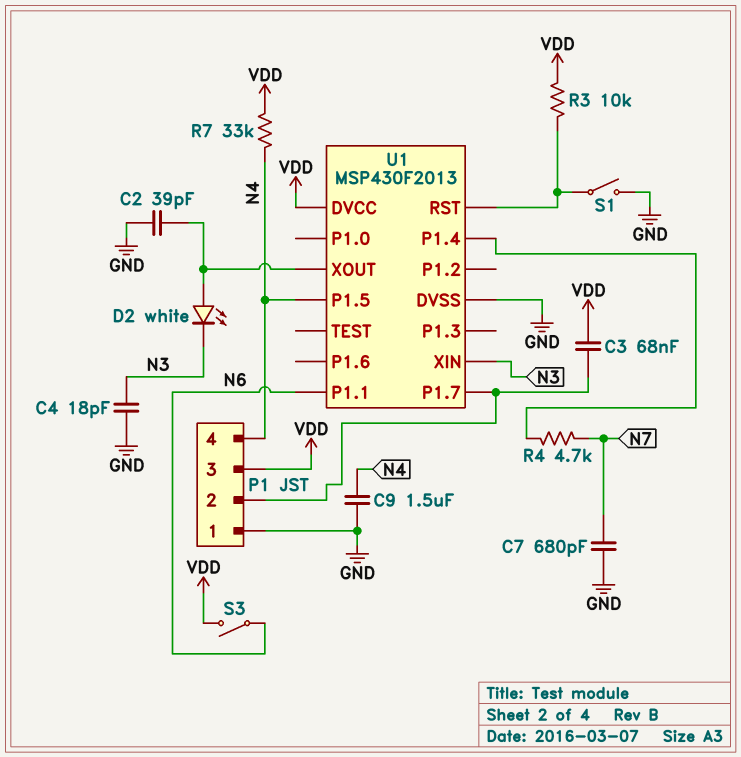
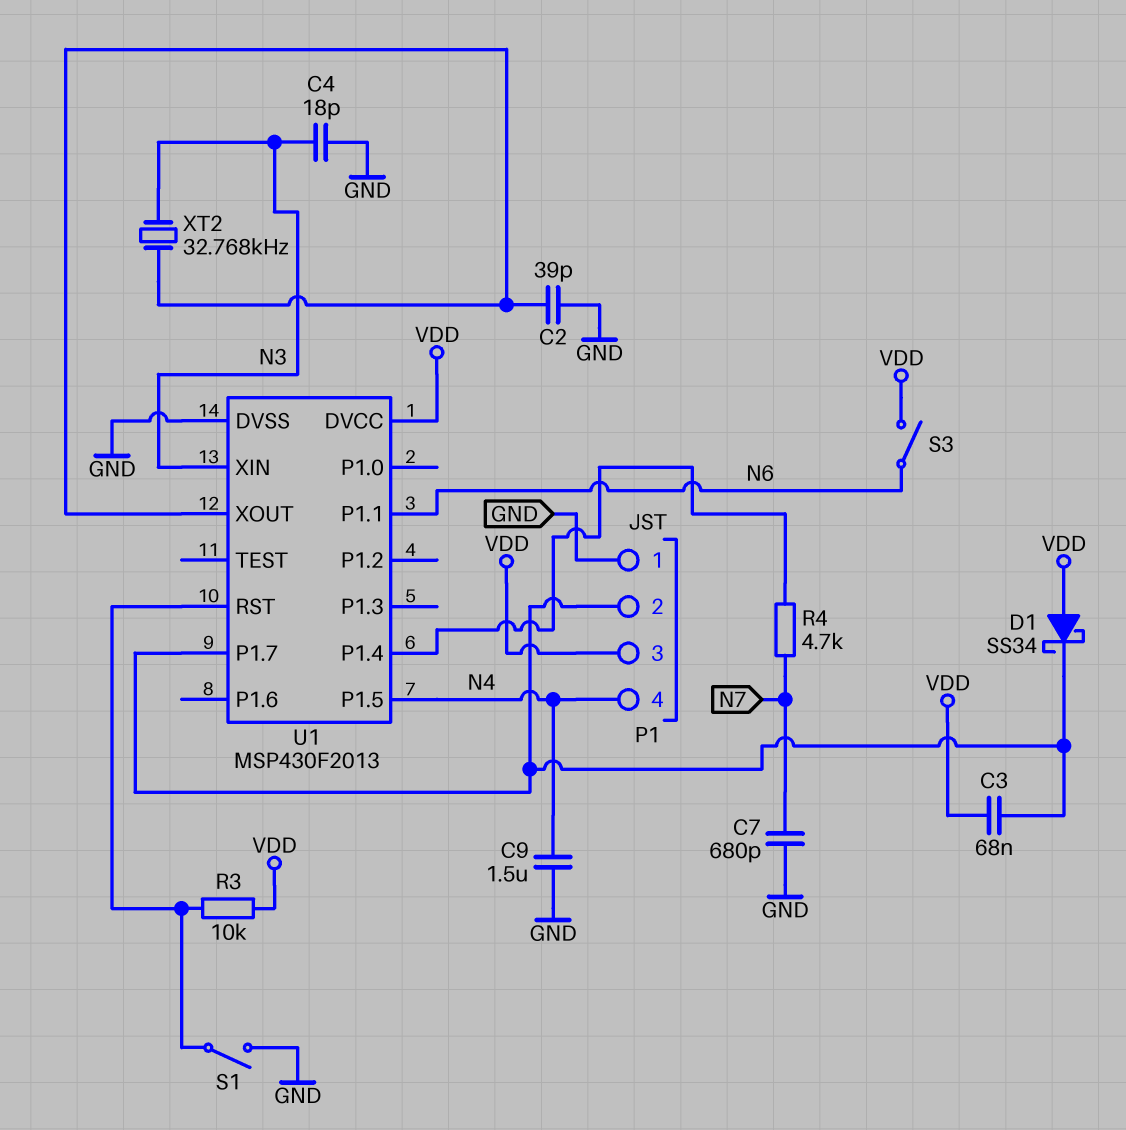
D1: none -> schottky SS34 (A VDD, K P1/2)
D2: LED white (A U1/XOUT, K N3) -> none
R7: 33k (N4, VDD) -> none
XT2: none -> 32.768kHz (N3, U1/XOUT)

